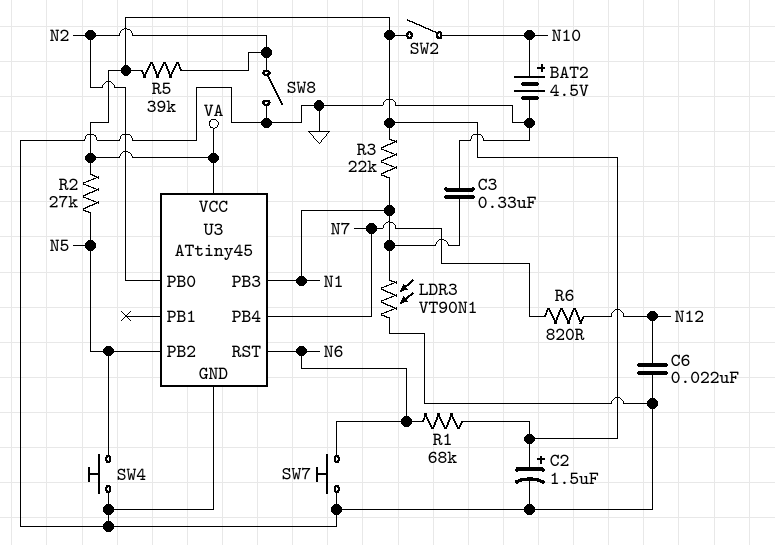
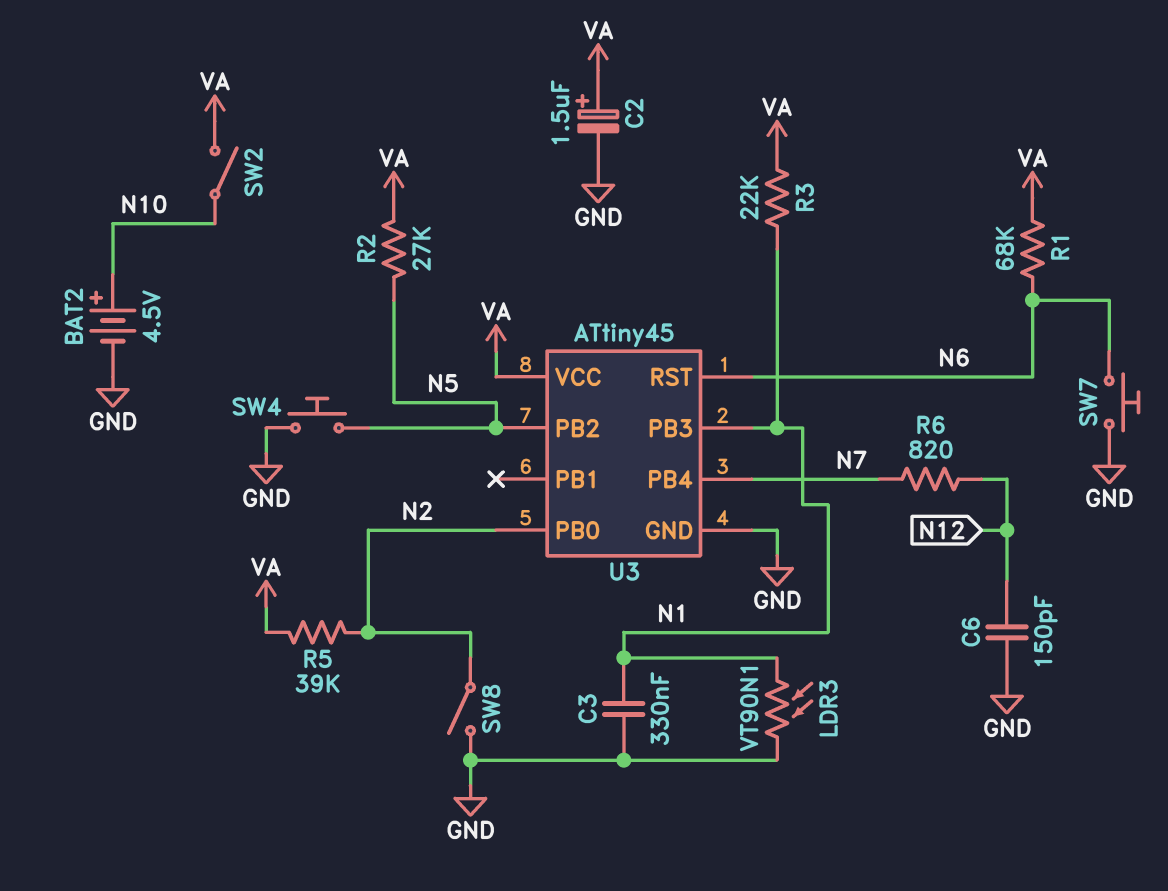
C6: 22nF (GND, N12) -> 150pF (GND, N12)

